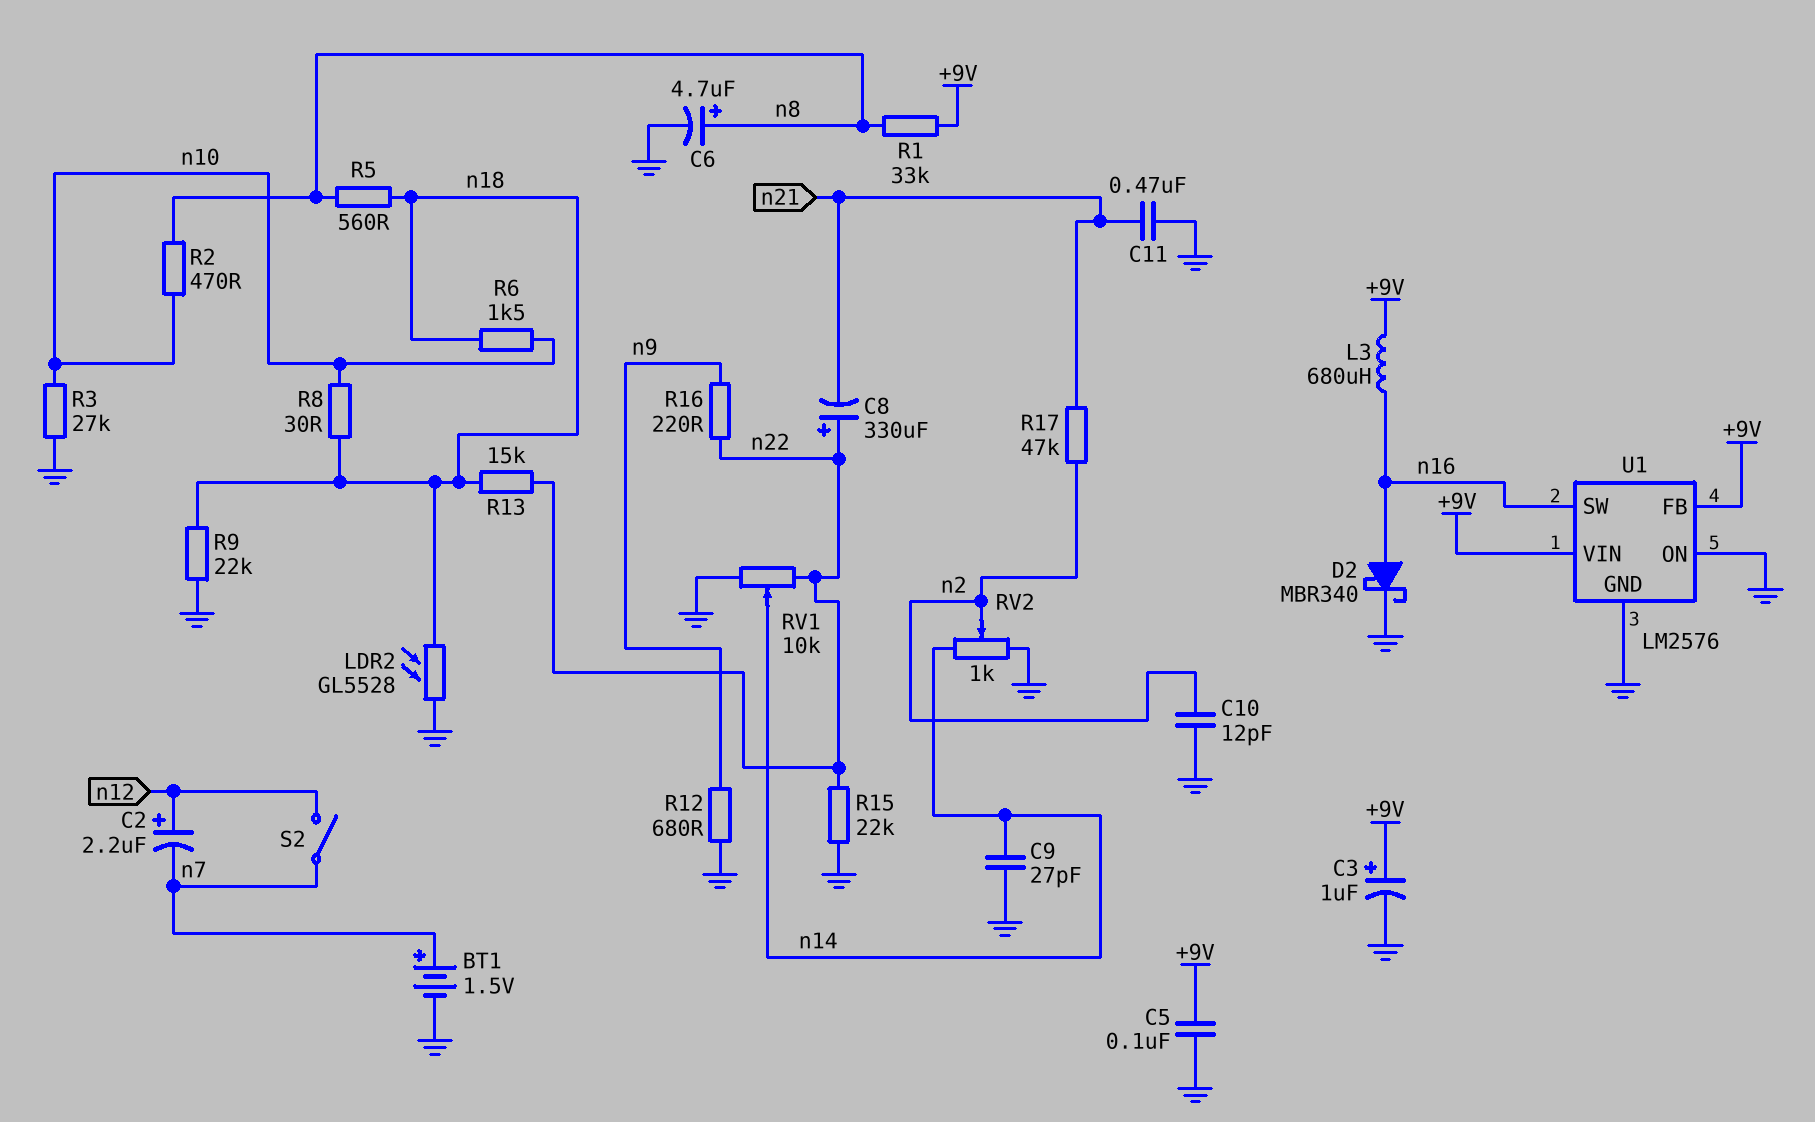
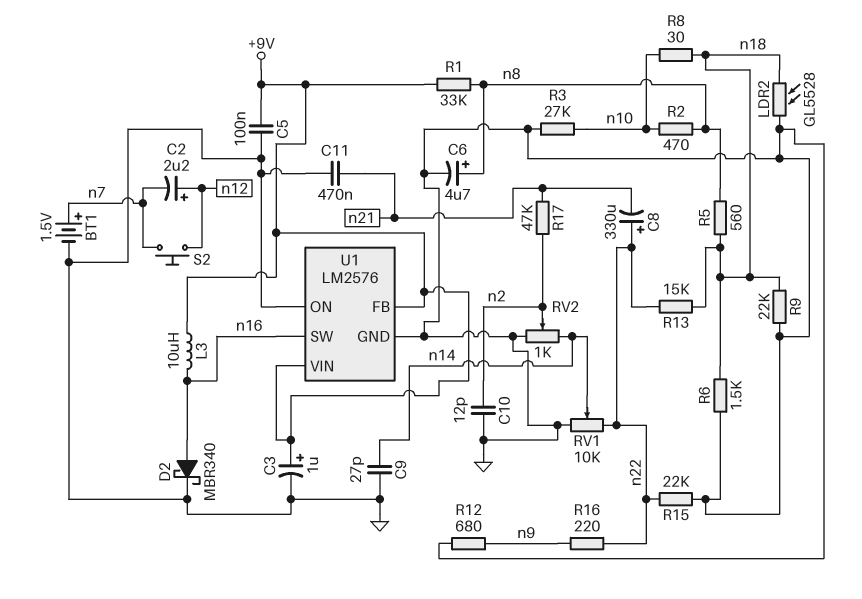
L3: 680uH (+9V, n16) -> 10uH (+9V, n16)
R6: 1.5k (n10, n18) -> 1.5k (GND, n18)
S2: switch (n7, n12) -> button (n7, n12)

